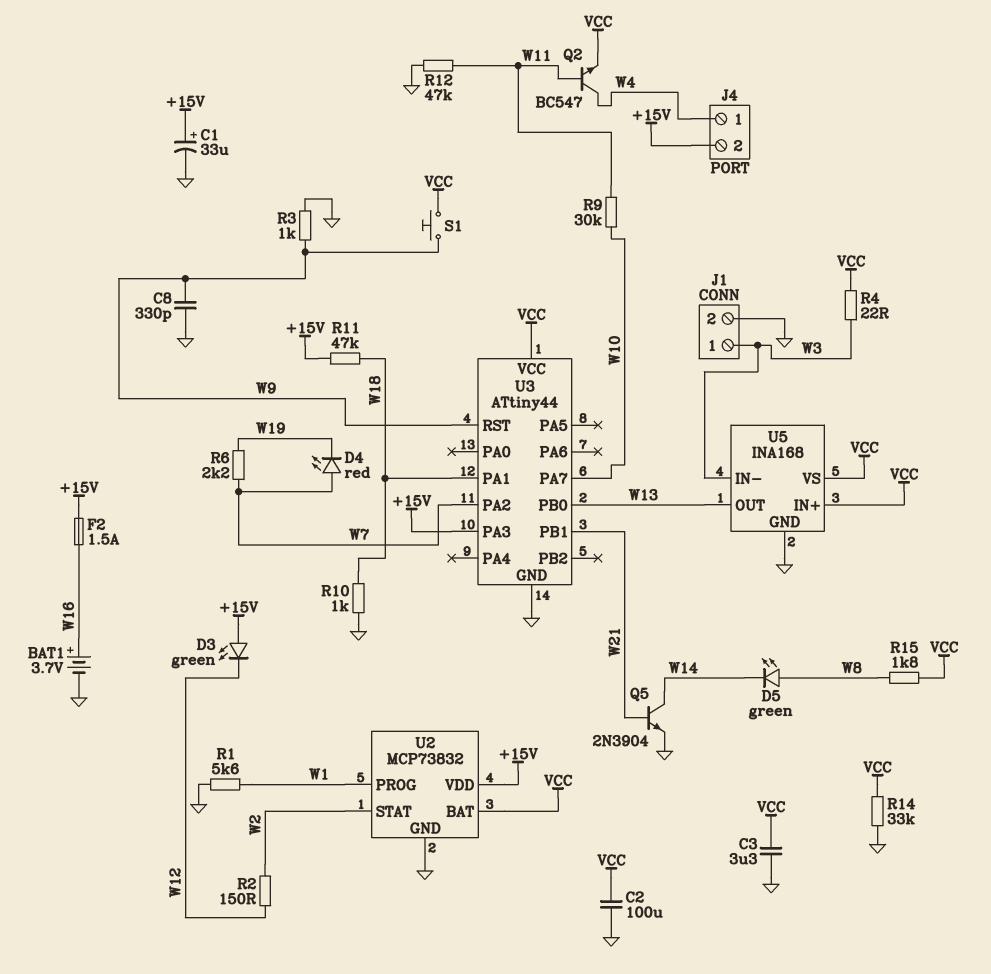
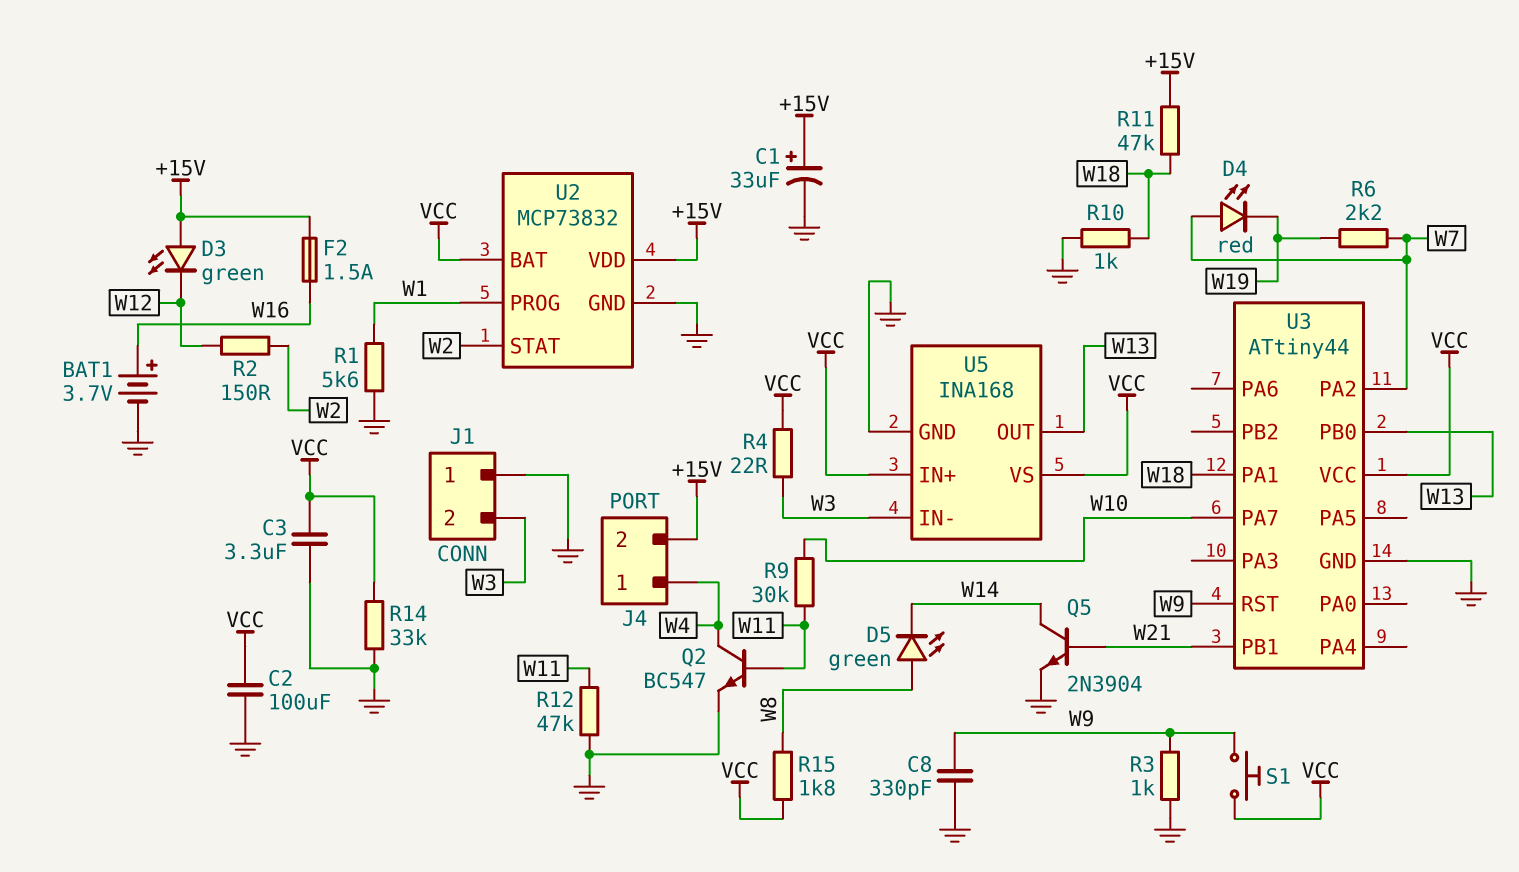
J1 pin 1: W3 -> GND
J1 pin 2: GND -> W3
Q2: NPN BC547 (B W11, C W4, E VCC) -> NPN BC547 (B W11, C W4, E GND)
U3 pin PA3: +15V -> none

